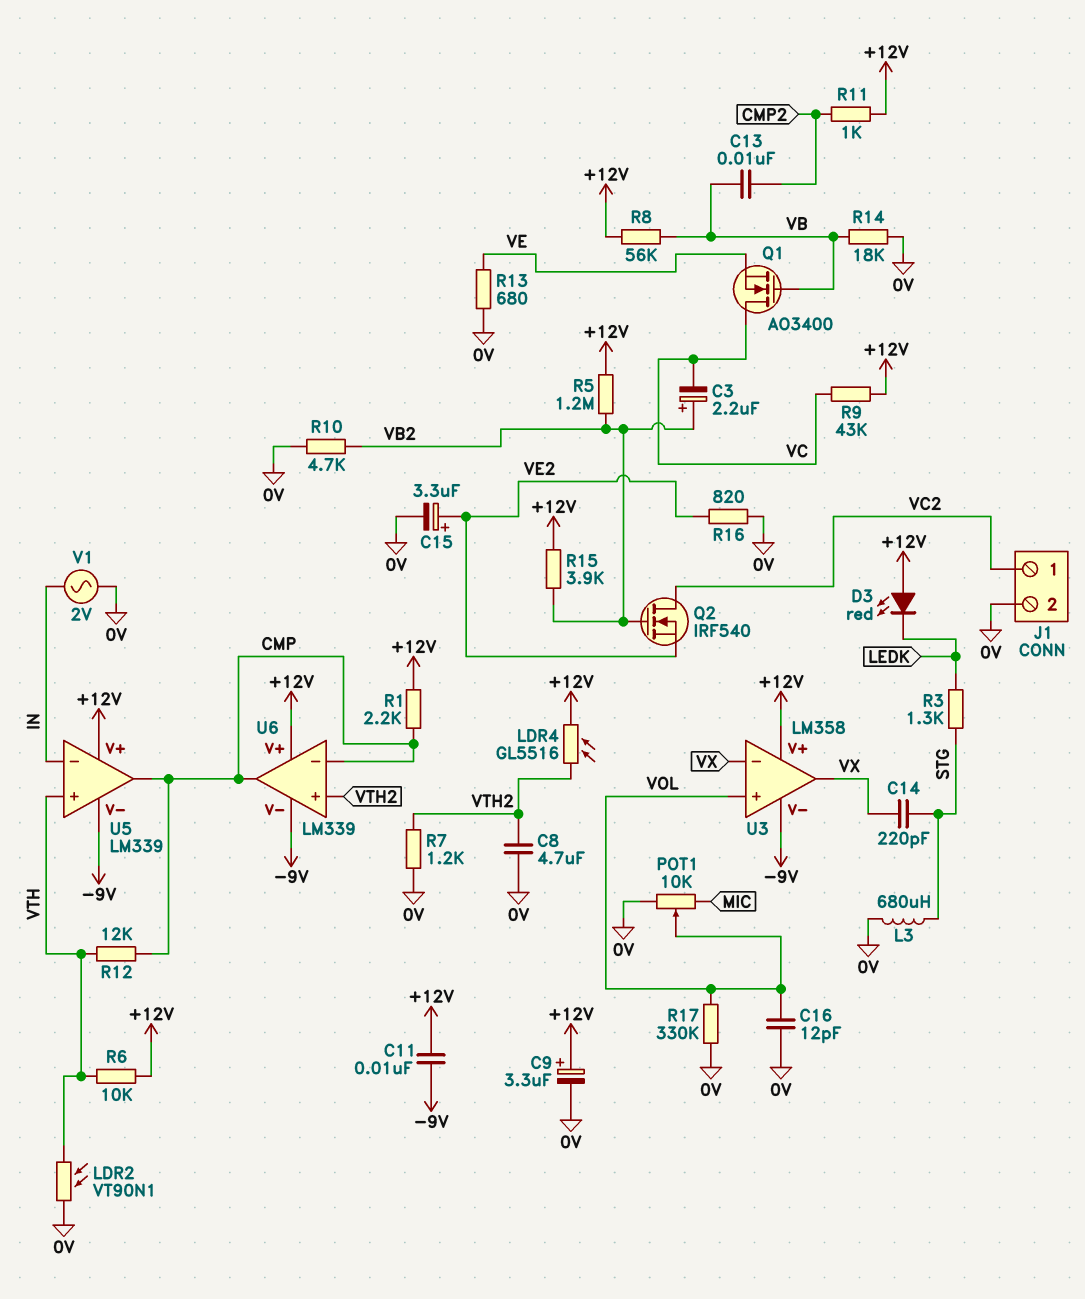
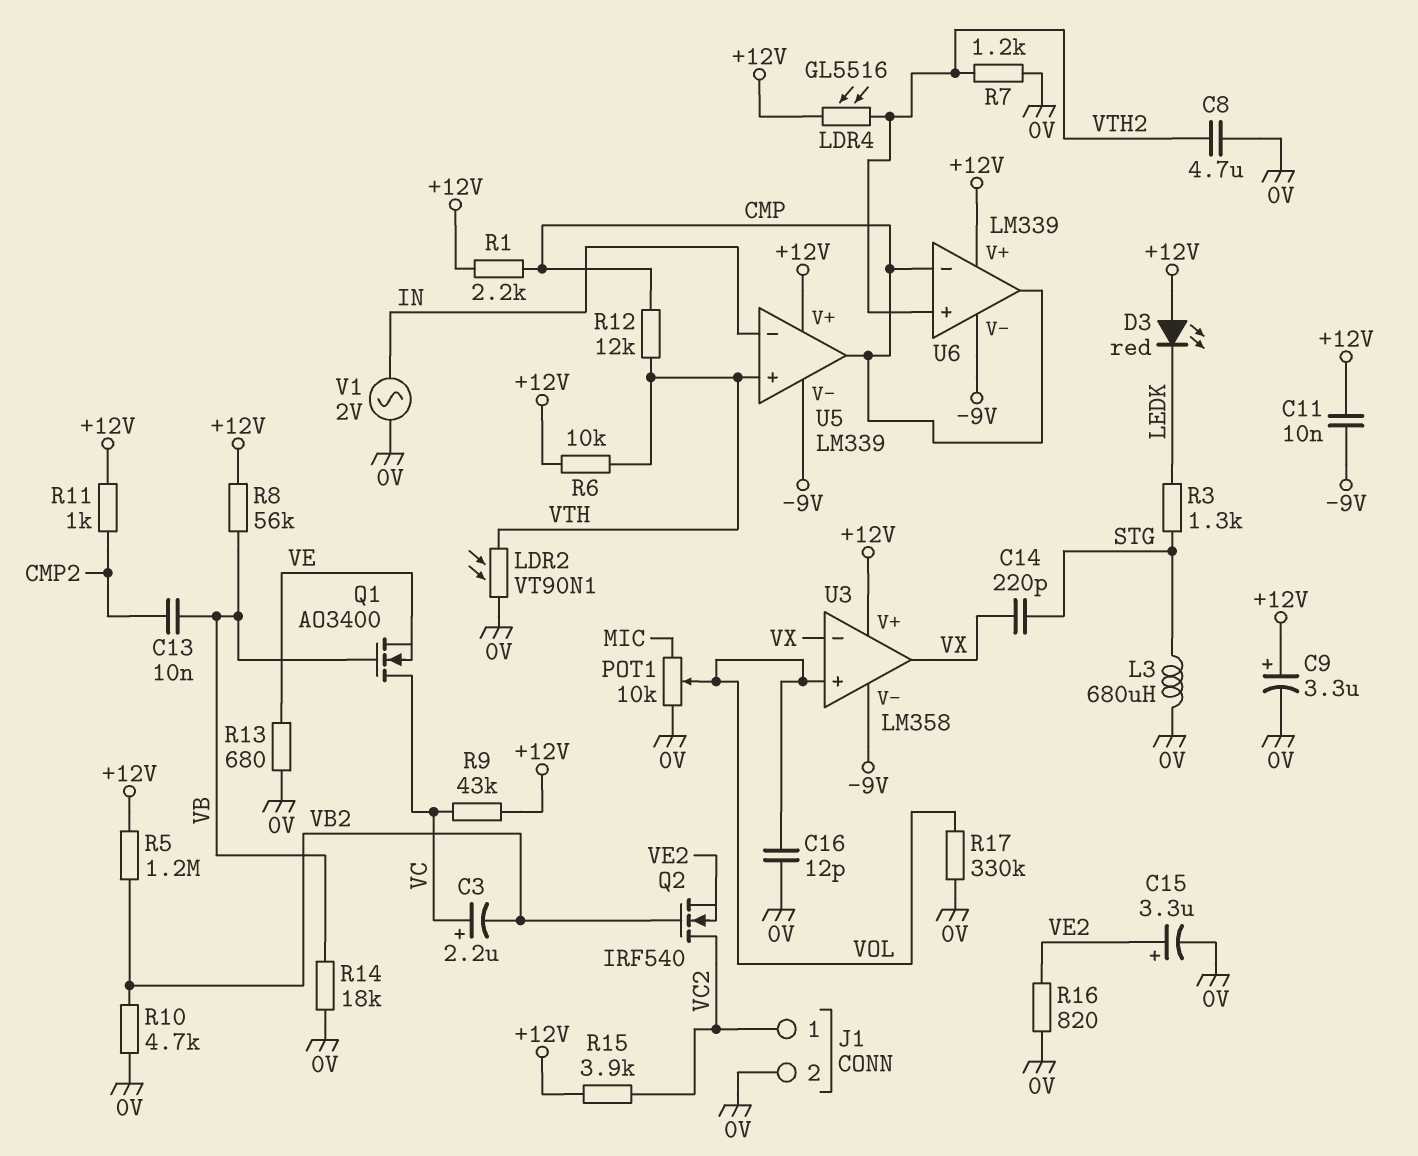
C3: 2.2uF (plus VB2, minus VC) -> 2.2uF (plus VC, minus VB2)
R15: 3.9k (+12V, VB2) -> 3.9k (+12V, VC2)

